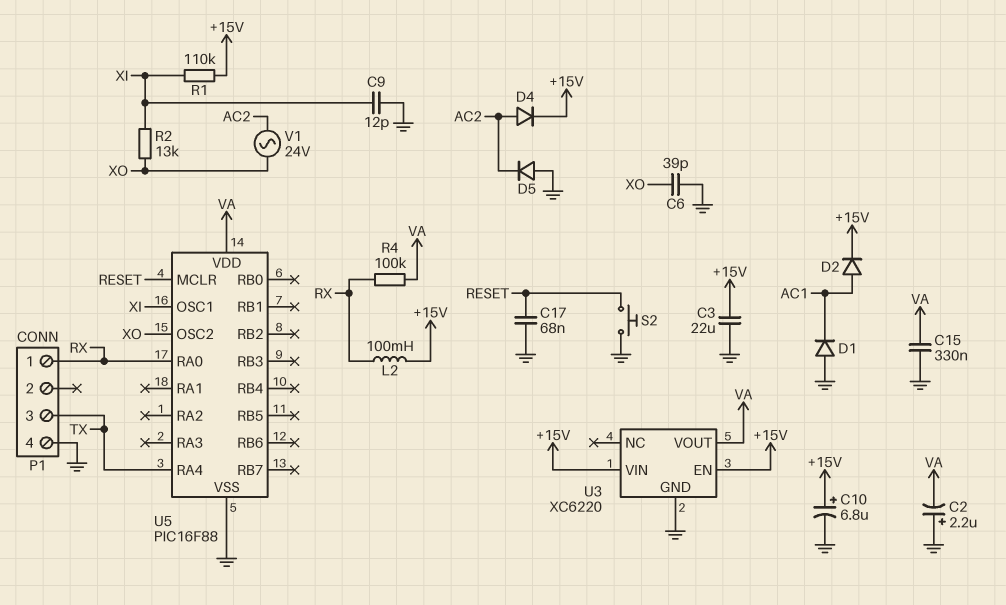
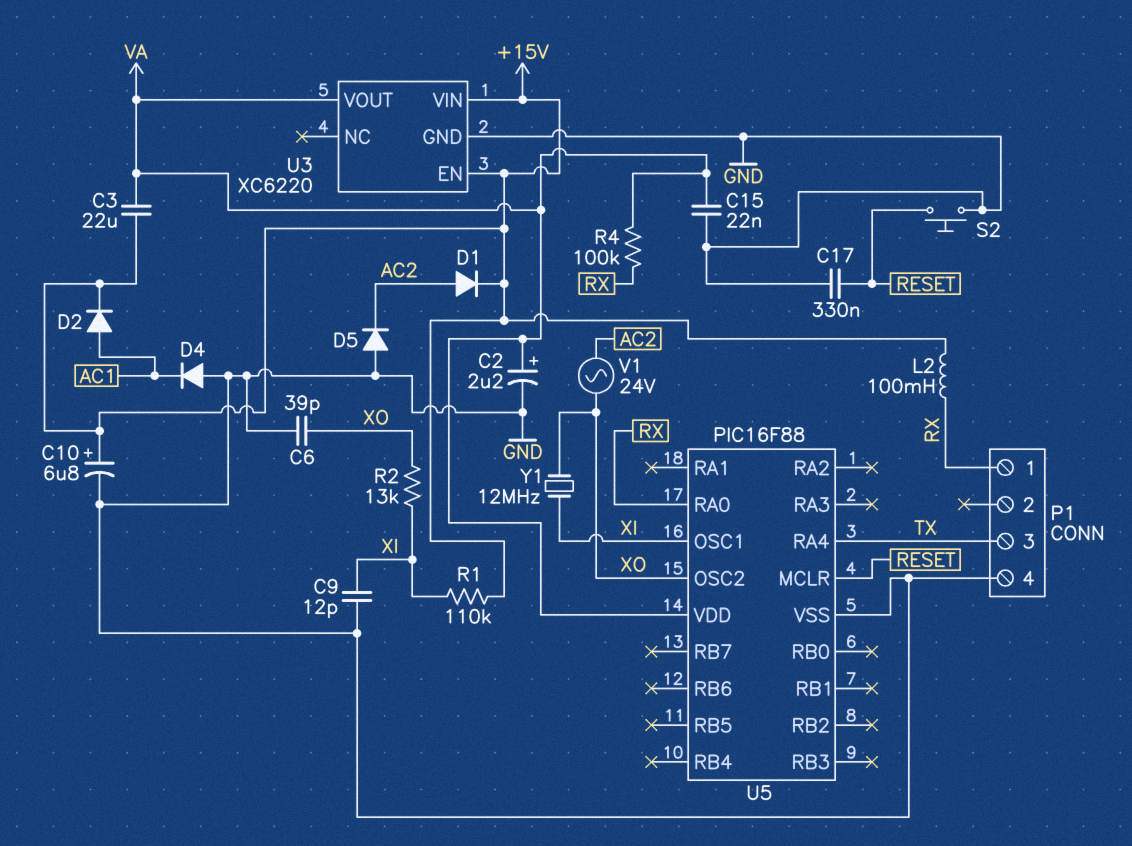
C2: 2.2uF (plus GND, minus VA) -> 2.2uF (plus VA, minus GND)
C3: 22uF (+15V, GND) -> 22uF (+15V, VA)
C15: 330nF (GND, VA) -> 22nF (GND, VA)
C17: 68nF (GND, RESET) -> 330nF (GND, RESET)
D1: diode (A GND, K AC1) -> diode (A AC2, K +15V)
D4: diode (A AC2, K +15V) -> diode (A GND, K AC1)
Y1: none -> 12MHz (XI, XO)

